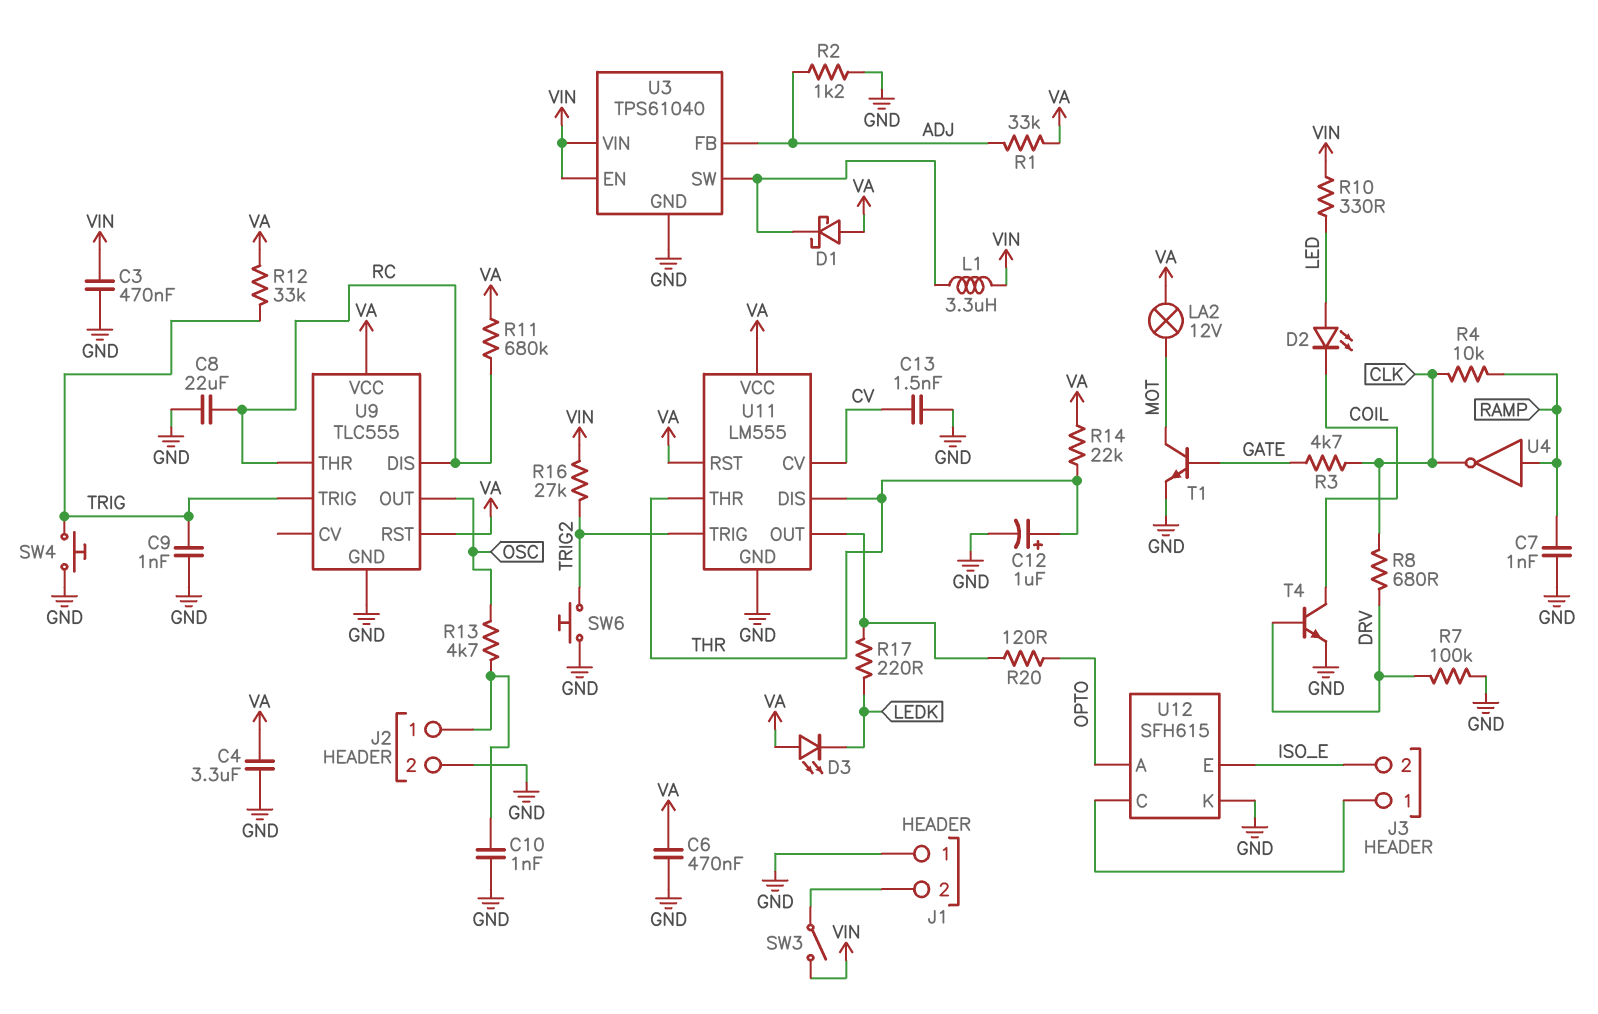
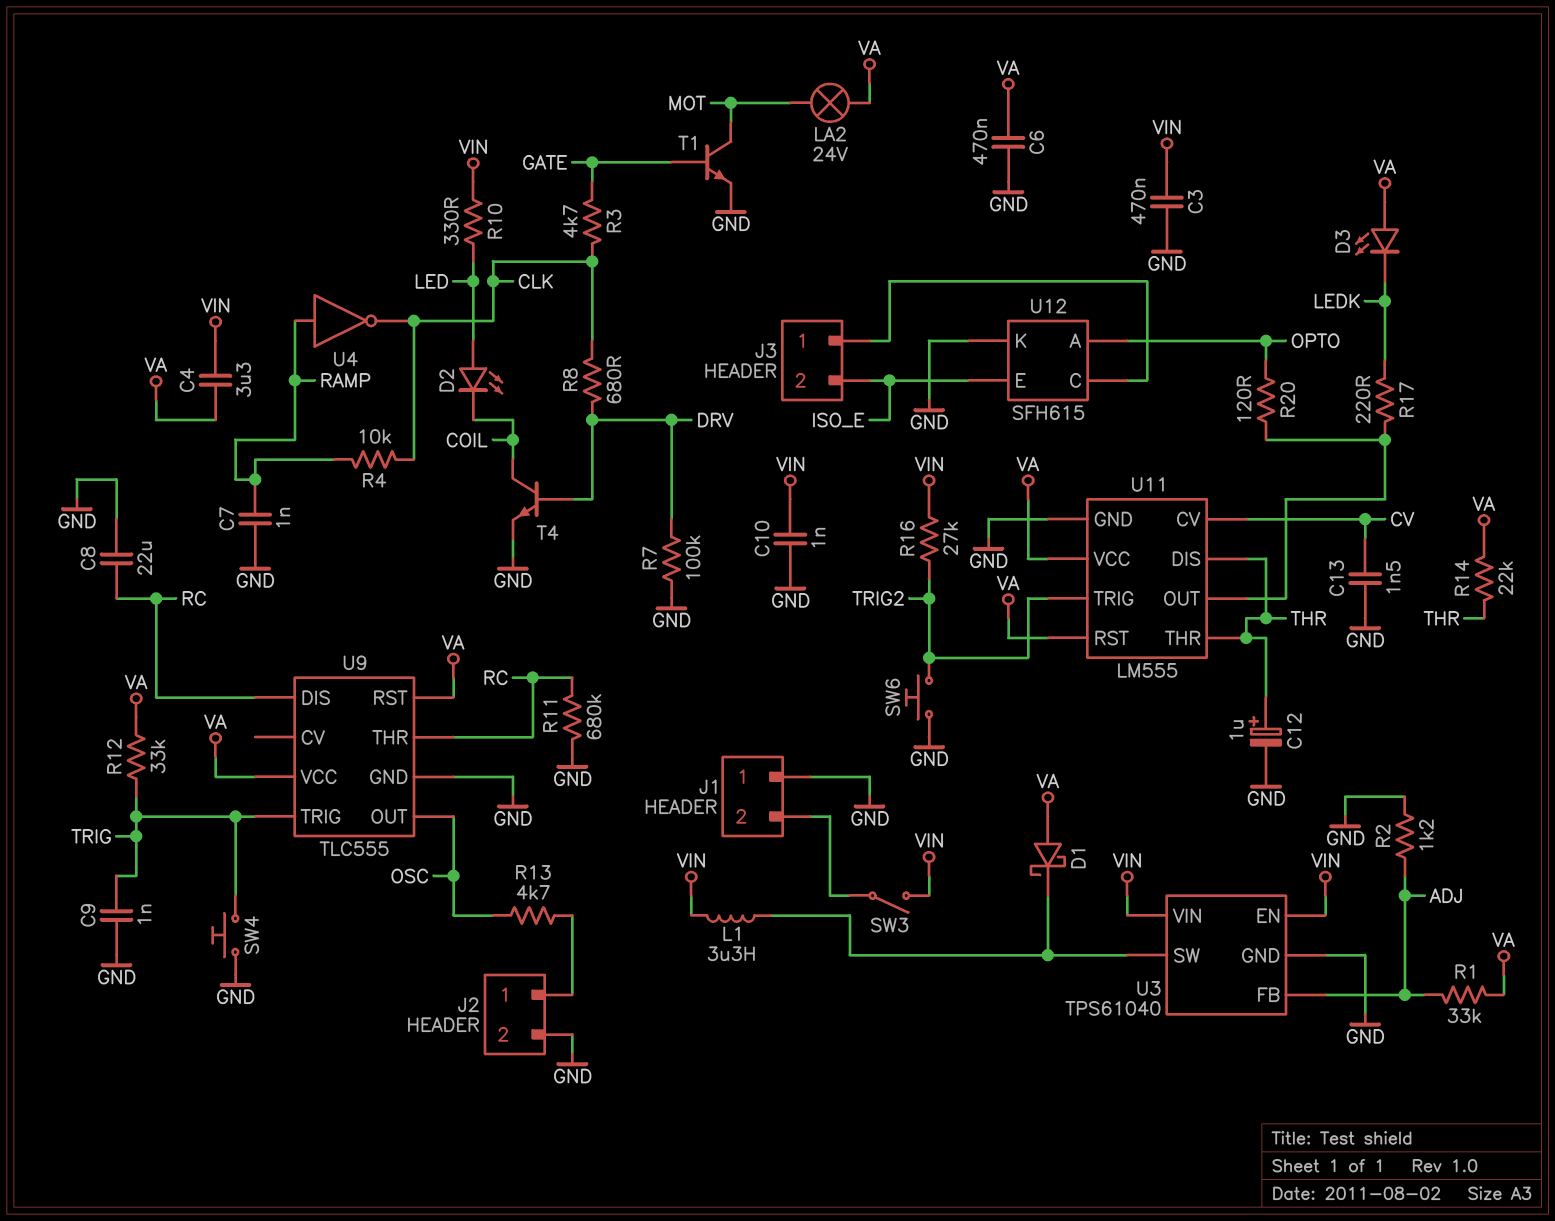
C4: 3.3uF (GND, VA) -> 3.3uF (VA, VIN)
C10: 1nF (GND, J2/1) -> 1nF (GND, VIN)
LA2: lamp 12V (MOT, VA) -> lamp 24V (MOT, VA)
R11: 680k (RC, VA) -> 680k (GND, RC)

